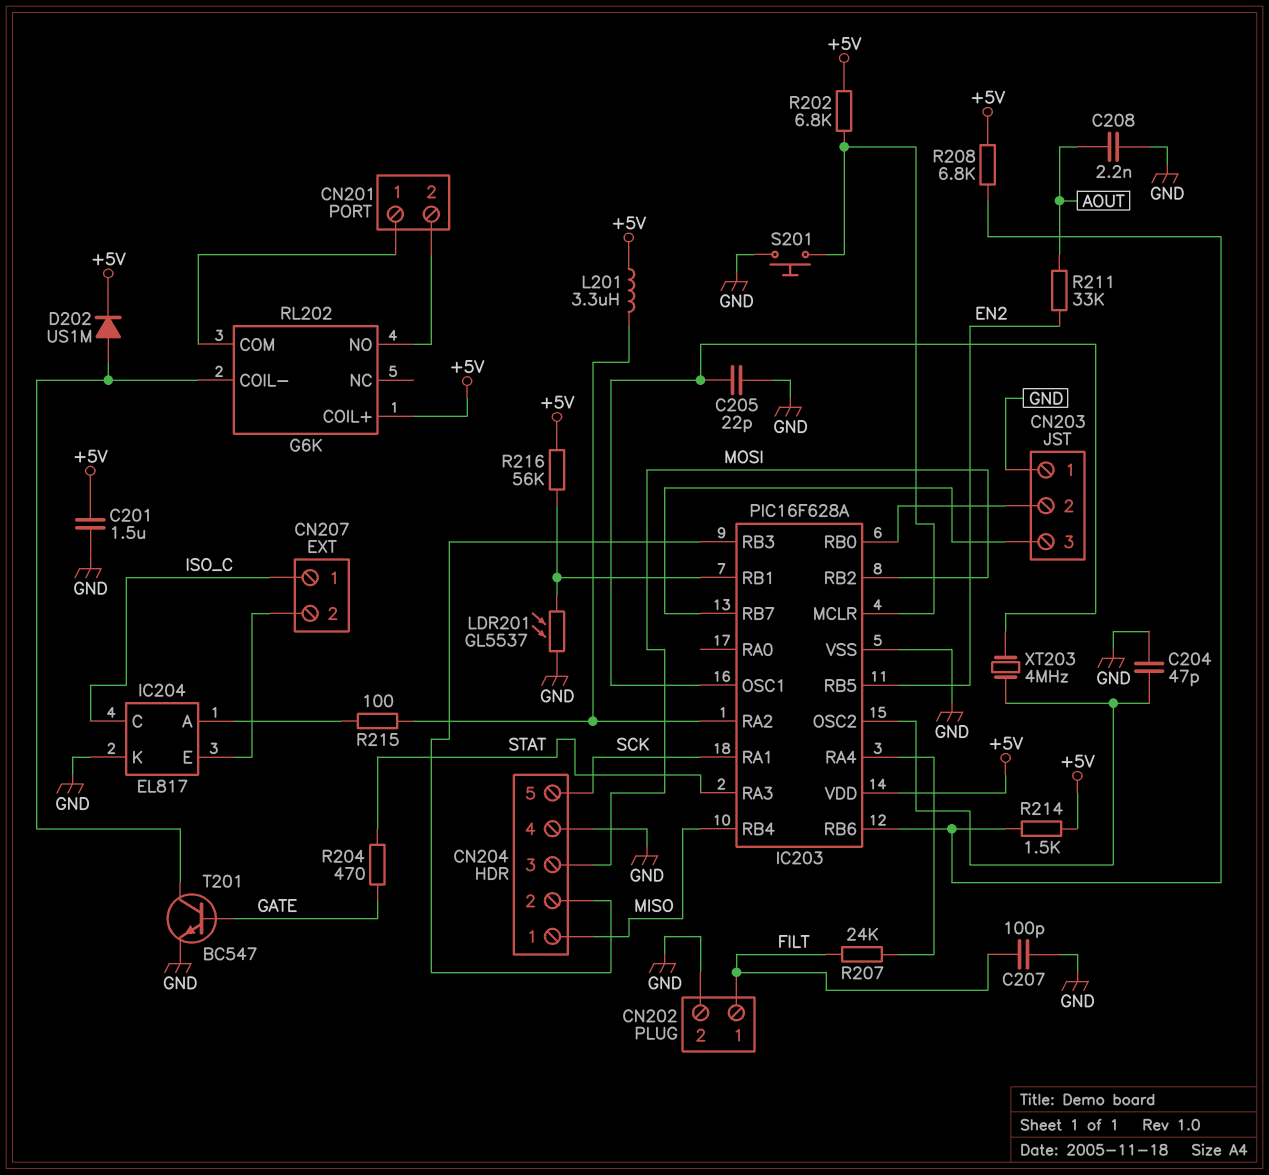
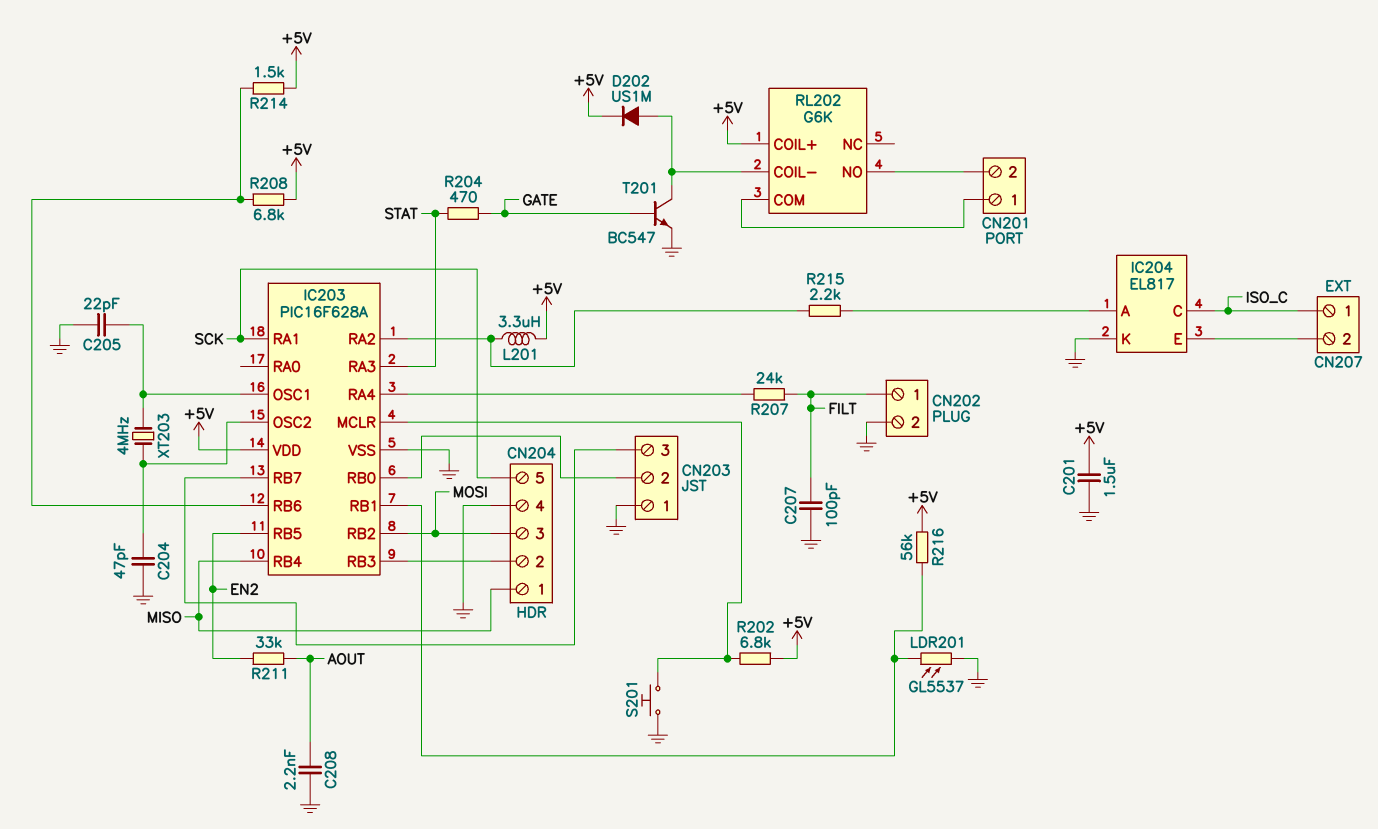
R215: 100 (IC203/RA2, IC204/A) -> 2.2k (IC203/RA2, IC204/A)

